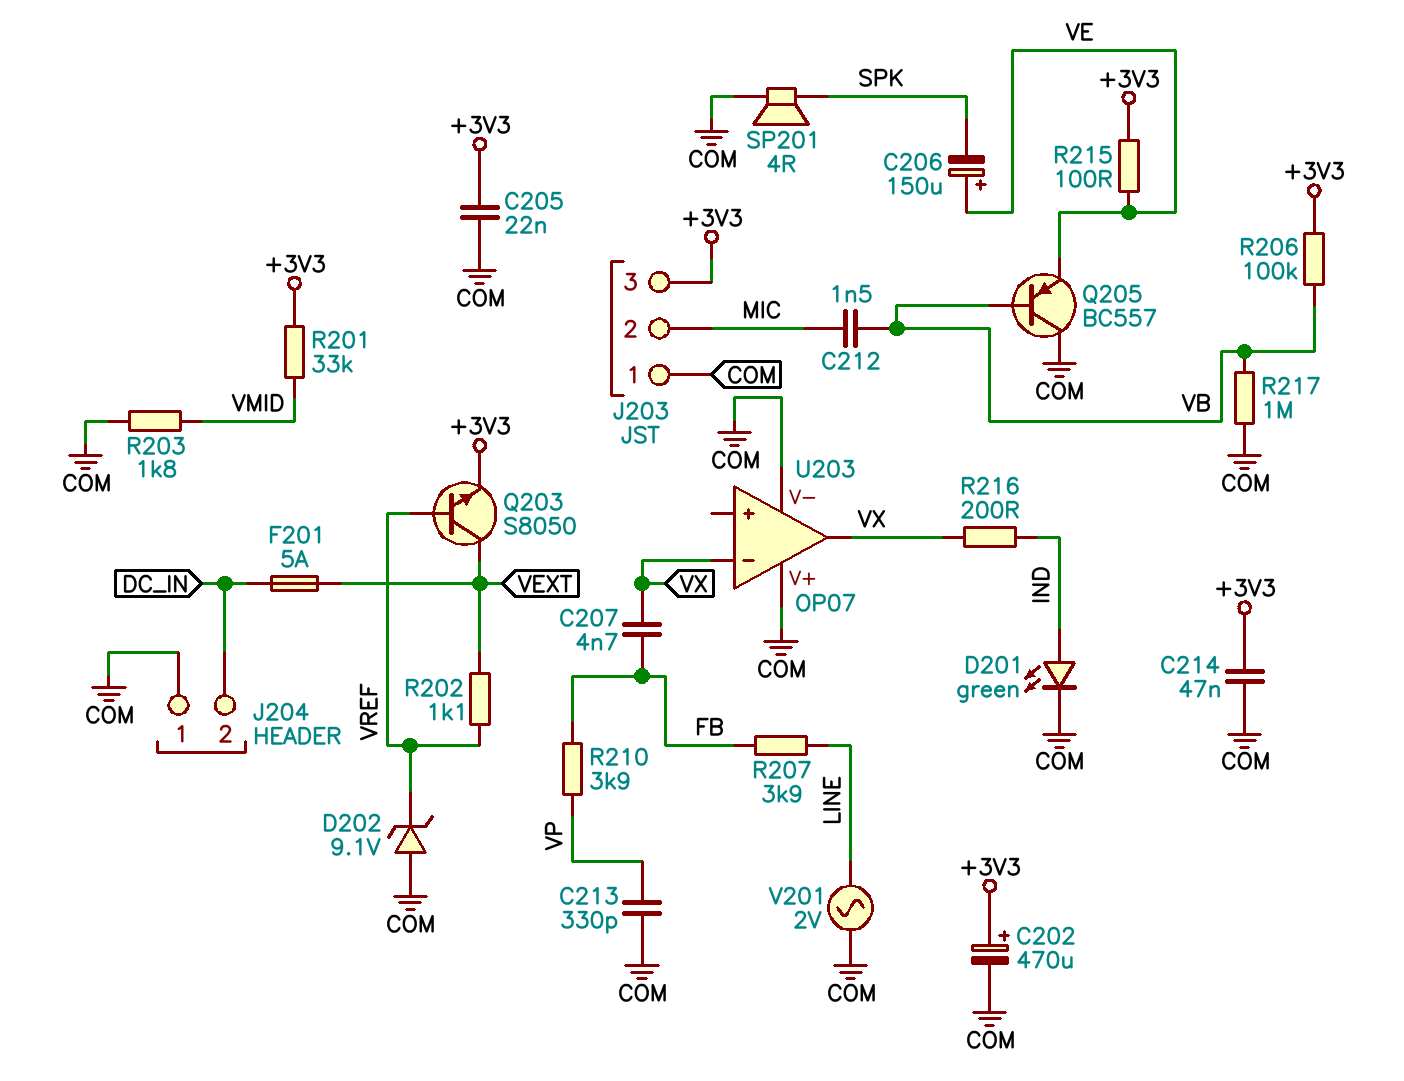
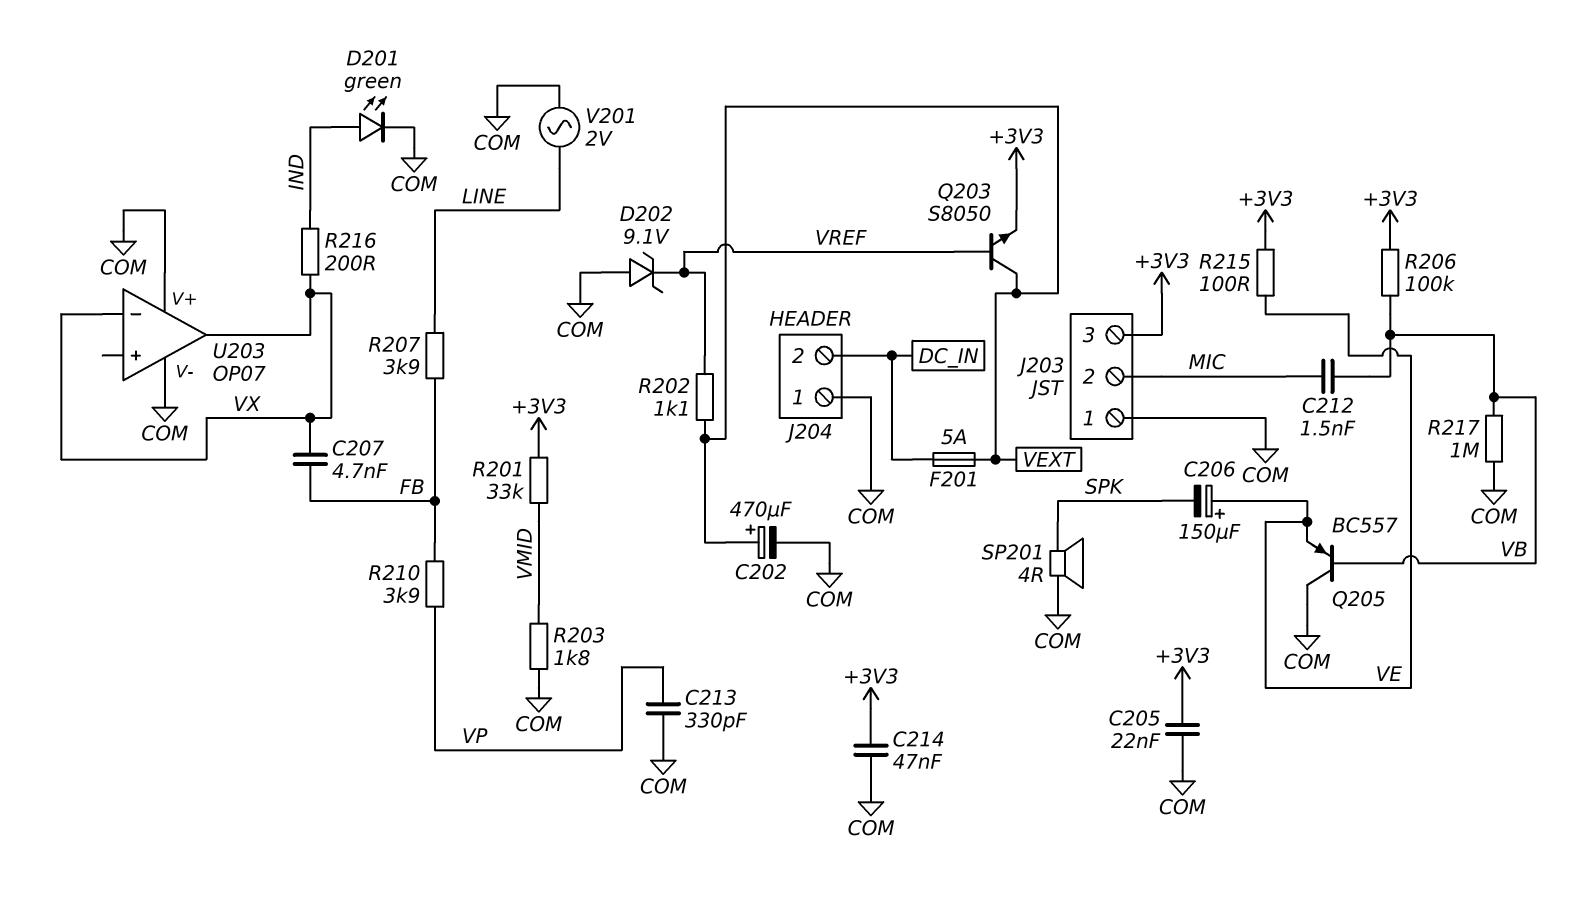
C202: 470uF (plus +3V3, minus COM) -> 470uF (plus VEXT, minus COM)

